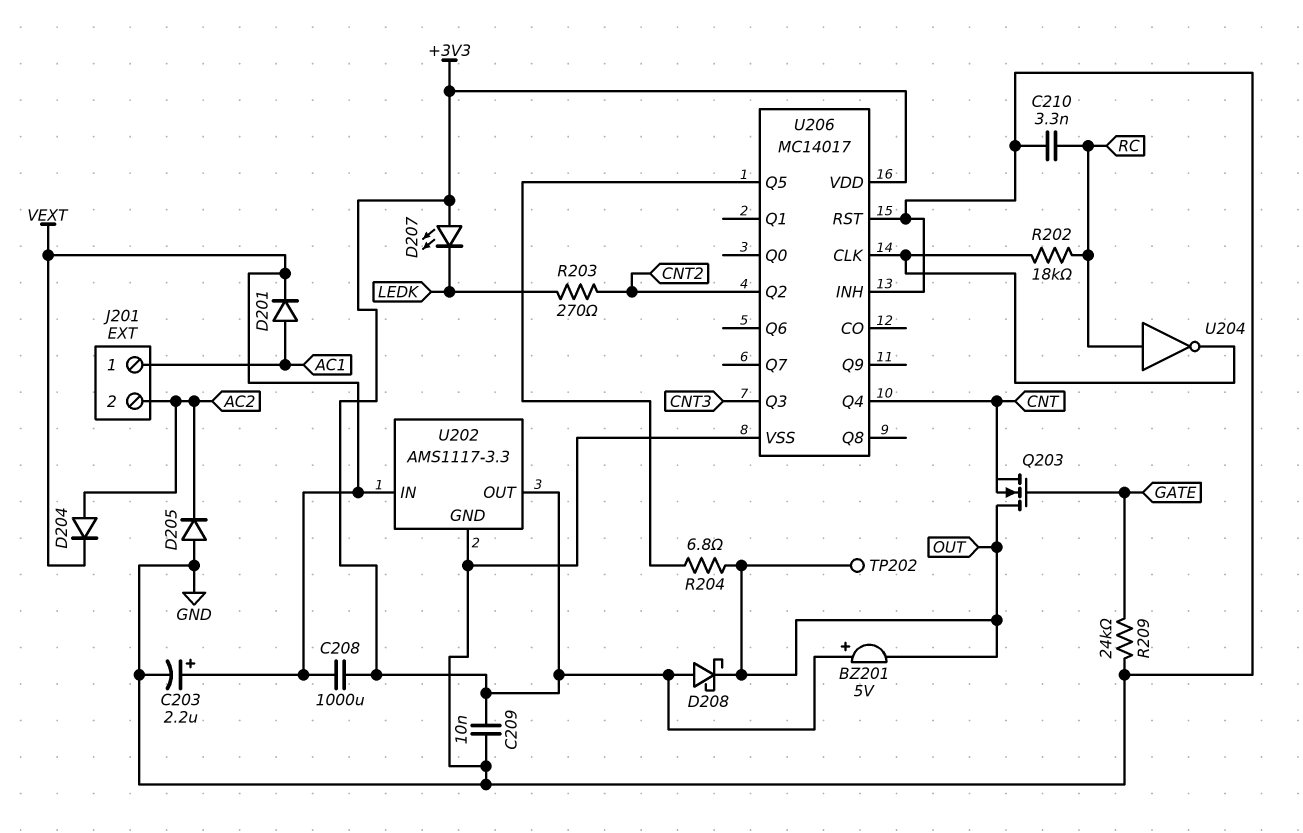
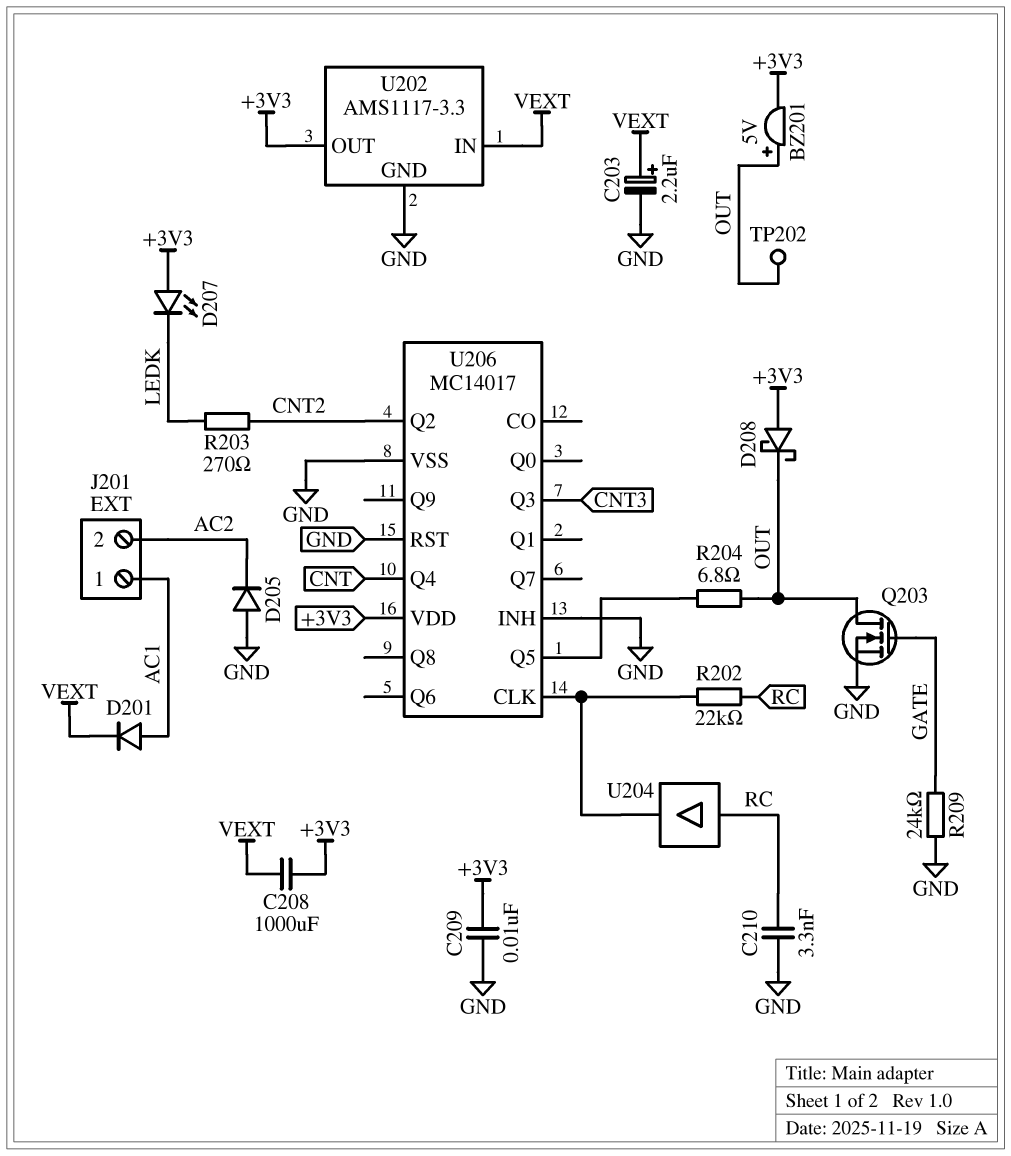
BZ201: buzzer 5V (plus +3V3, minus OUT) -> buzzer 5V (plus OUT, minus +3V3)
D204: diode (A AC2, K VEXT) -> none
Q203: NMOS (G GATE, D OUT, S CNT) -> NMOS (G GATE, D OUT, S GND)
R202: 18k (RC, U206/CLK) -> 22k (RC, U206/CLK)
U204: NOT (in RC, out U206/CLK) -> buffer (in RC, out U206/CLK)

